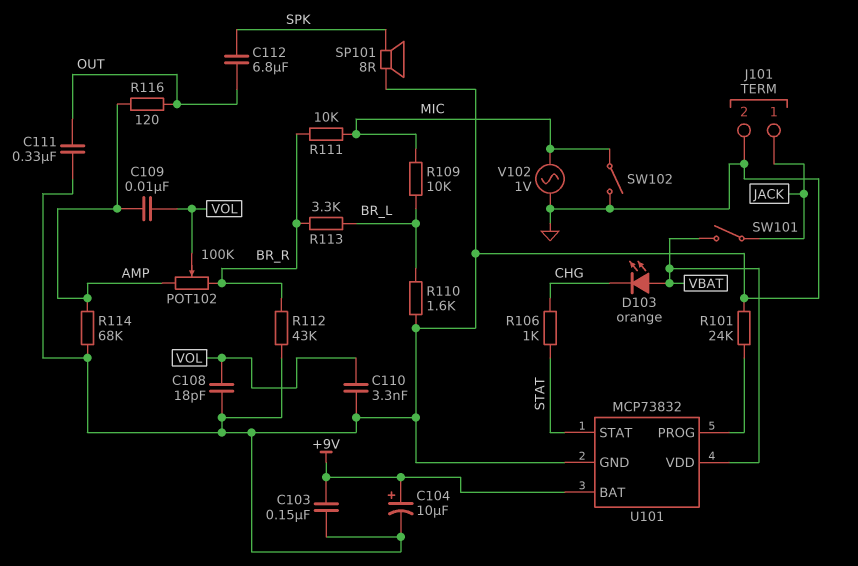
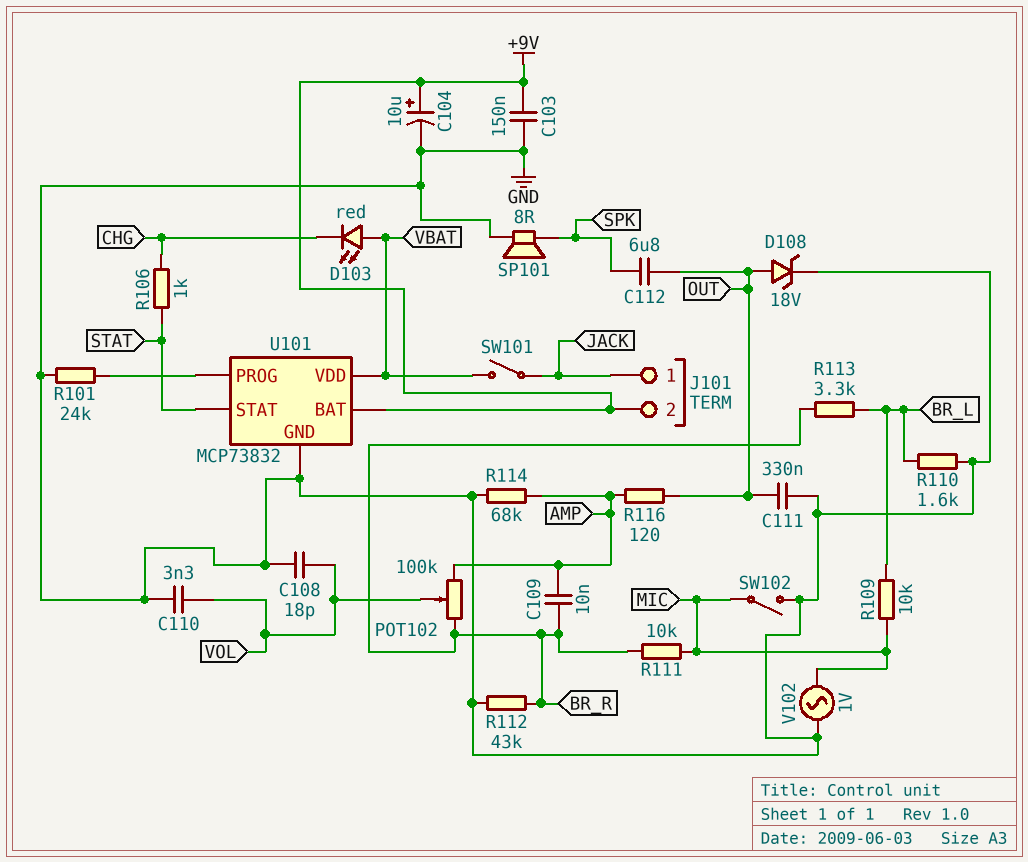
C109: 10nF (AMP, VOL) -> 10nF (AMP, BR_R)
D103: LED orange (A VBAT, K CHG) -> LED red (A VBAT, K CHG)
D108: none -> zener 18V (A OUT, K GND)
J101 pin 2: GND -> +9V

